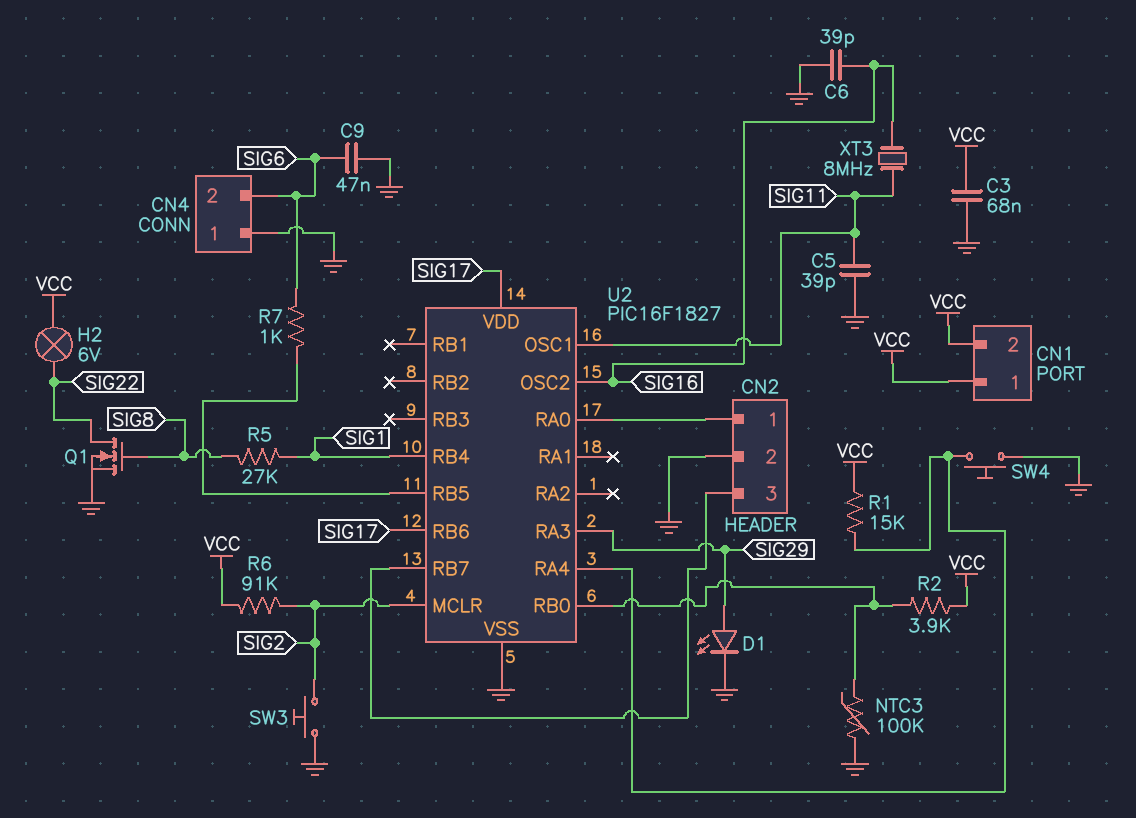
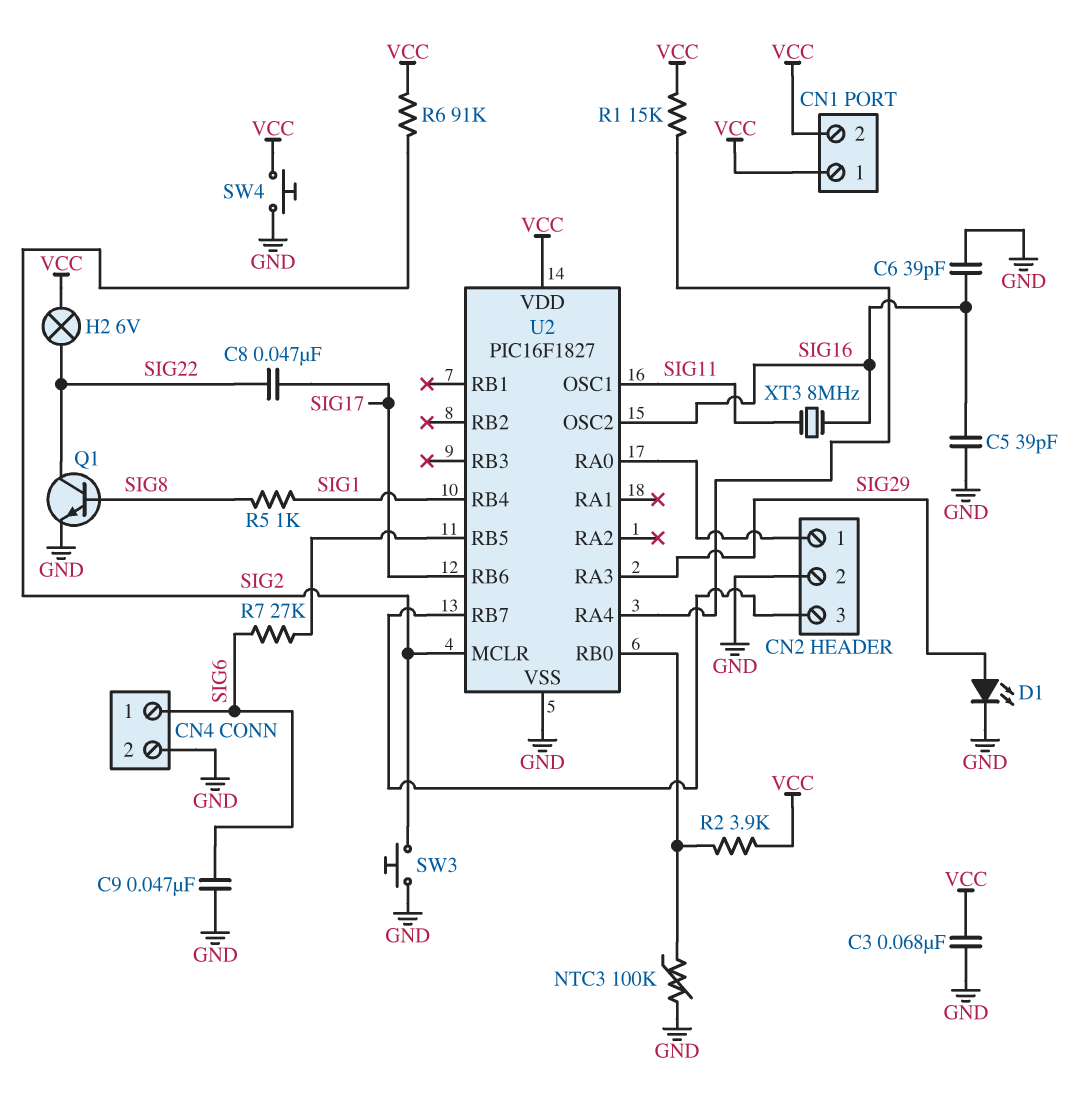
C5: 39pF (GND, SIG11) -> 39pF (GND, SIG16)
C8: none -> 47nF (SIG17, SIG22)
CN4 pin 1: GND -> SIG6
CN4 pin 2: SIG6 -> GND
Q1: NMOS (G SIG8, D SIG22, S GND) -> NPN (B SIG8, C SIG22, E GND)
R5: 27k (SIG1, SIG8) -> 1k (SIG1, SIG8)
R7: 1k (SIG6, U2/RB5) -> 27k (SIG6, U2/RB5)
SW4: button (GND, U2/RA4) -> button (GND, VCC)
U2 pin VDD: SIG17 -> VCC

